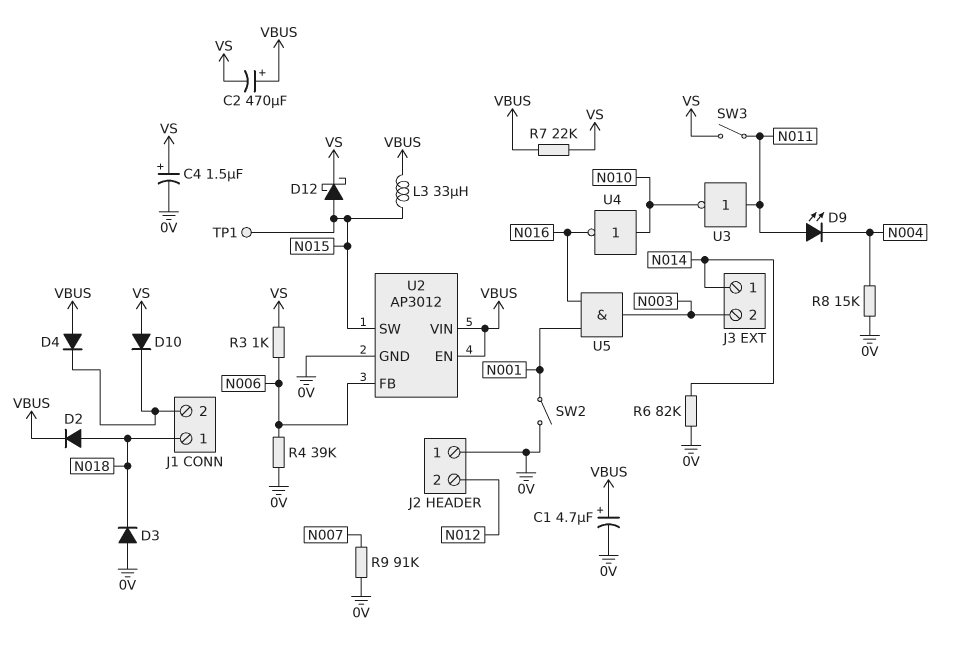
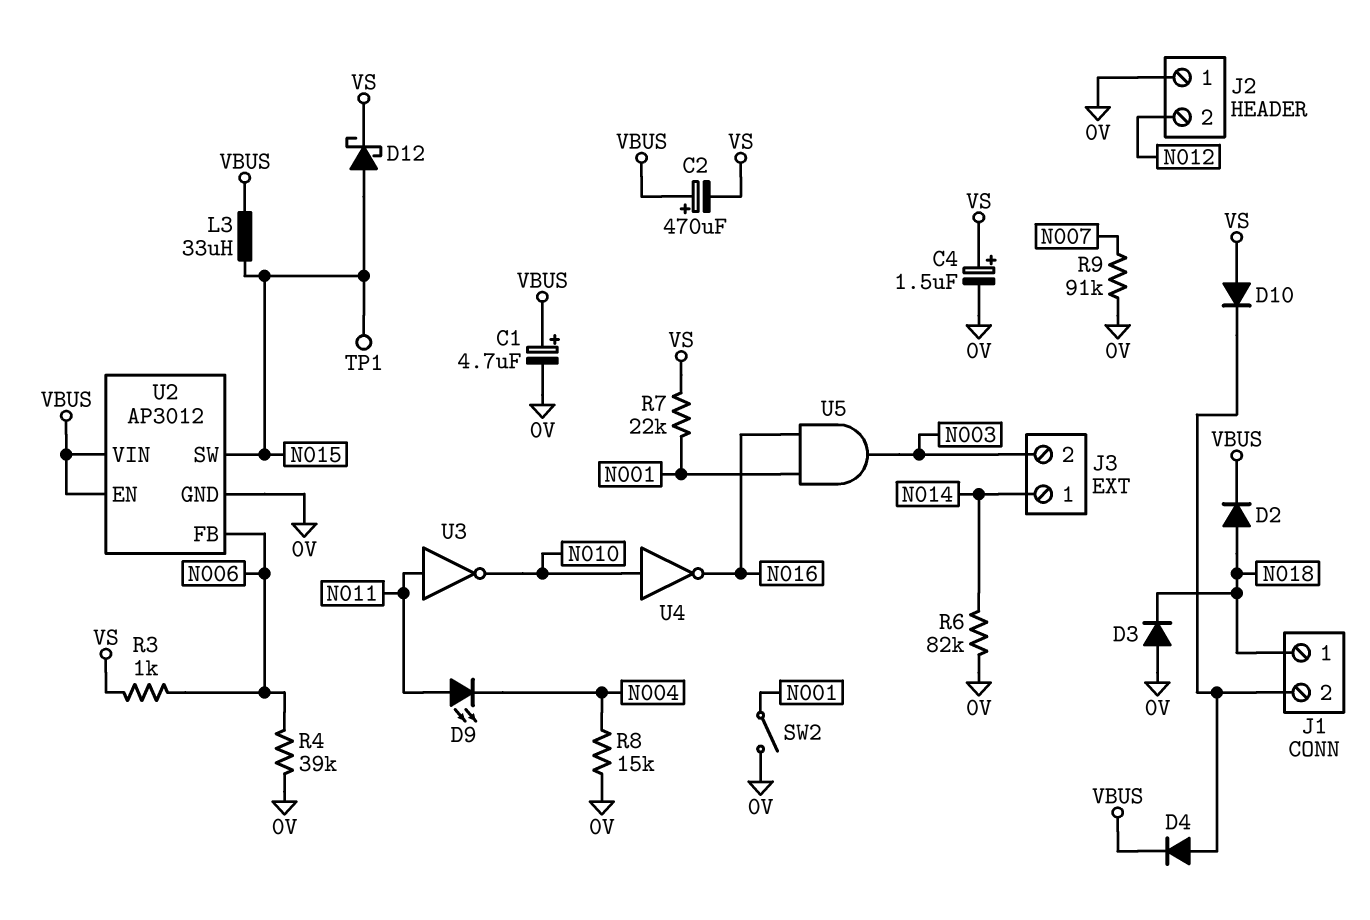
D4: diode (A VBUS, K J1/2) -> diode (A J1/2, K VBUS)
R7: 22k (VBUS, VS) -> 22k (N001, VS)
SW3: switch (N011, VS) -> none

